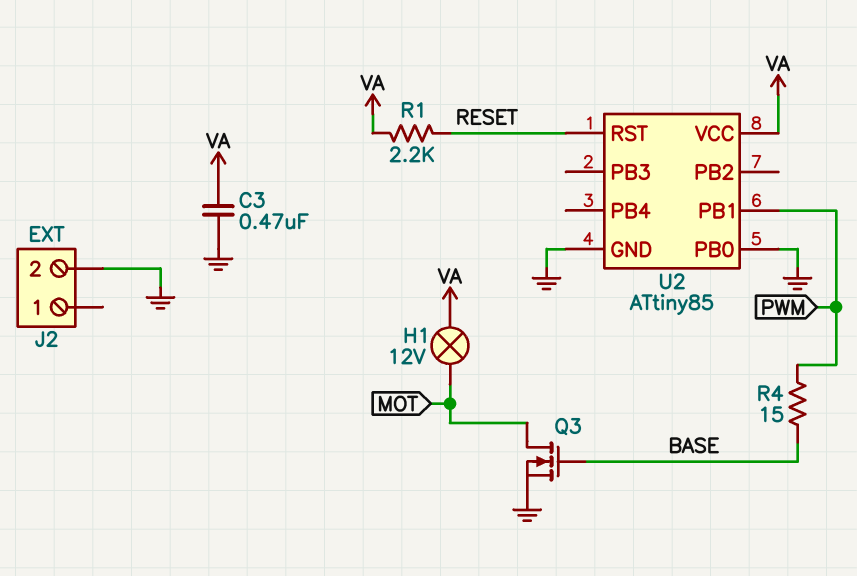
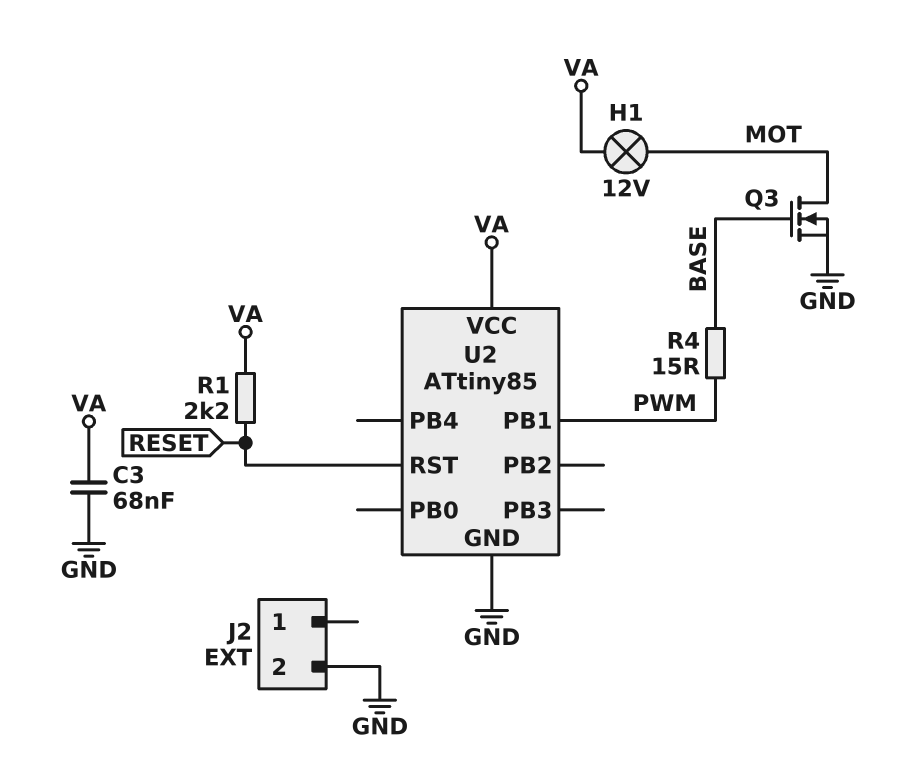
C3: 470nF (GND, VA) -> 68nF (GND, VA)
U2 pin PB0: GND -> none

